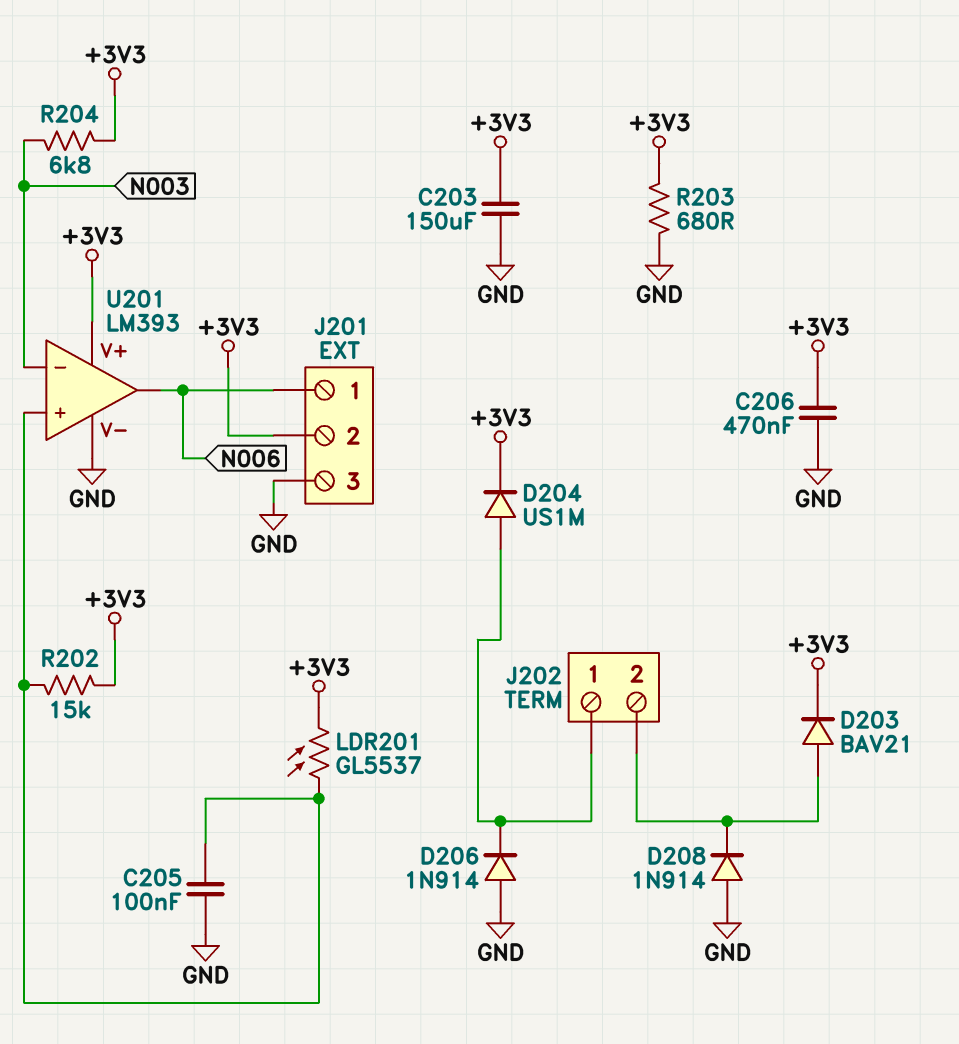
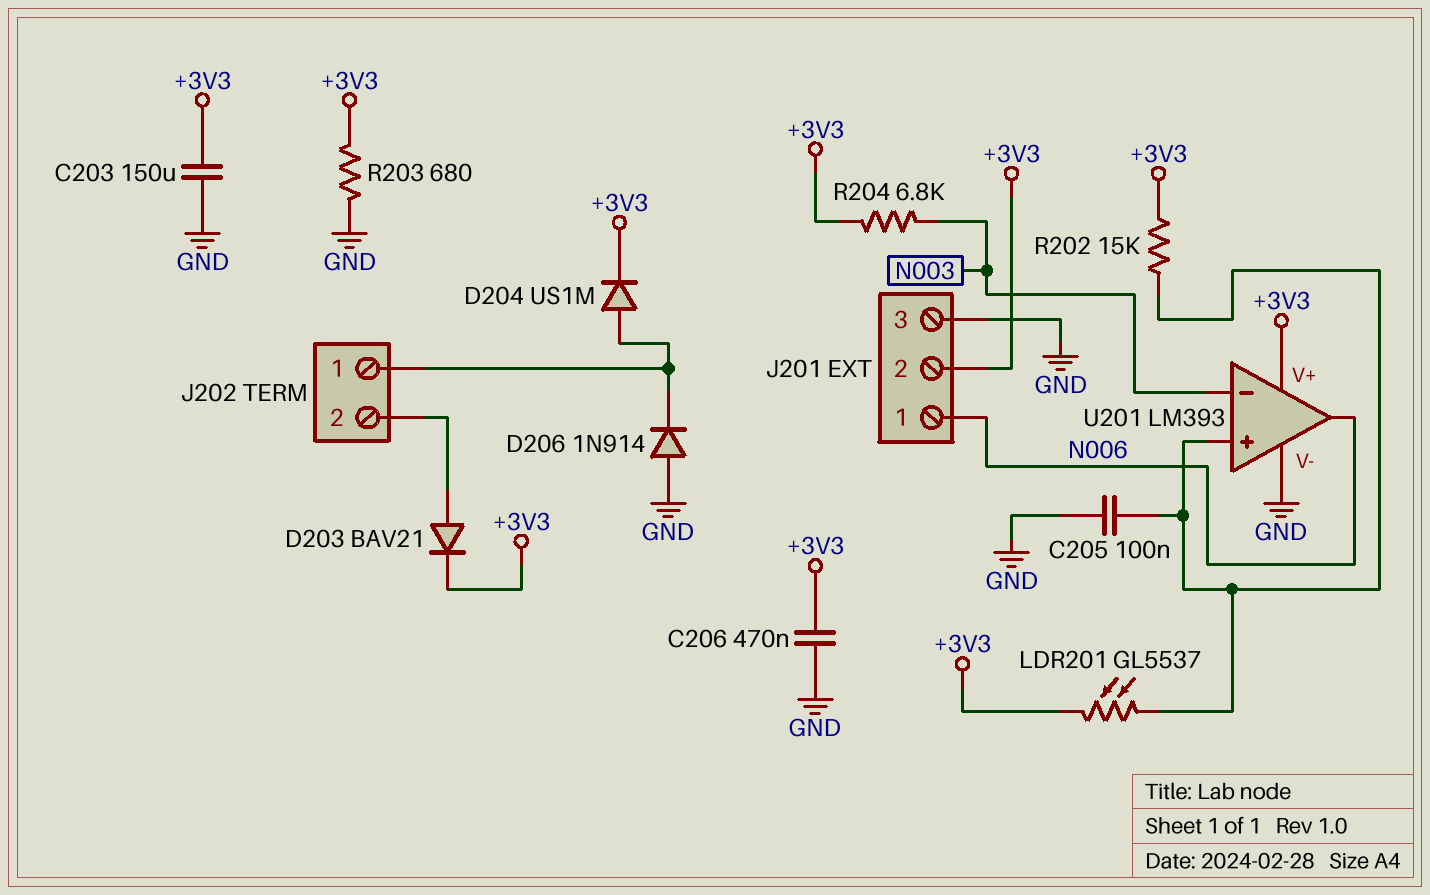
D208: diode 1N914 (A GND, K J202/2) -> none

